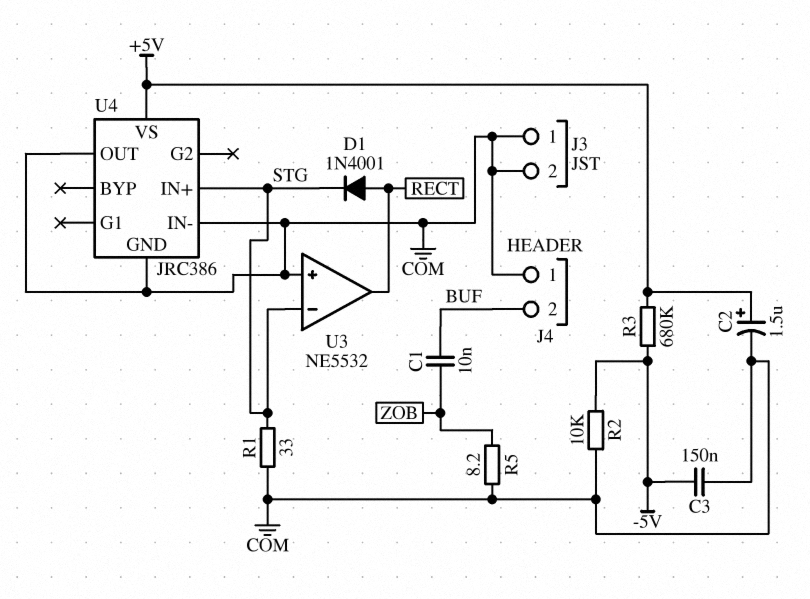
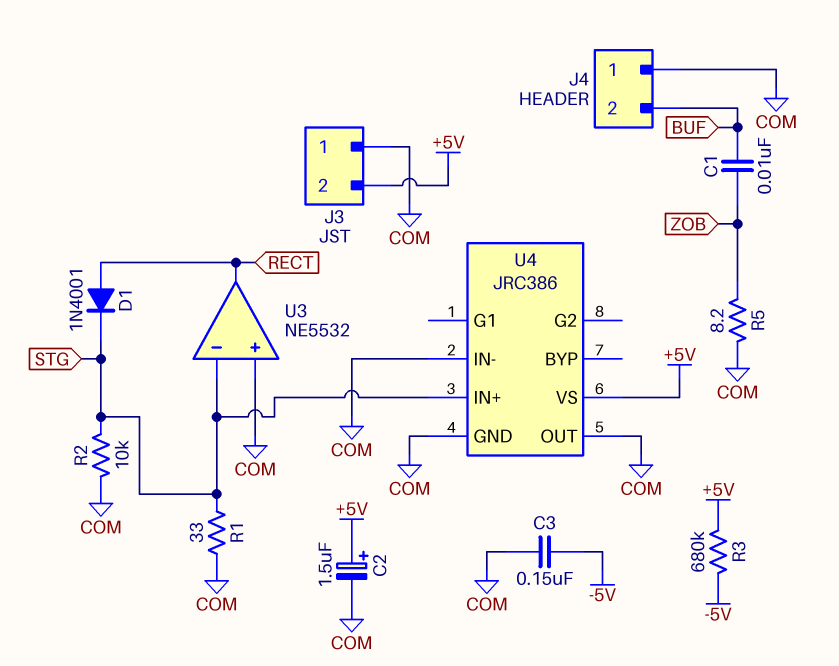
J3 pin 2: COM -> +5V
R2: 10k (-5V, COM) -> 10k (COM, STG)

